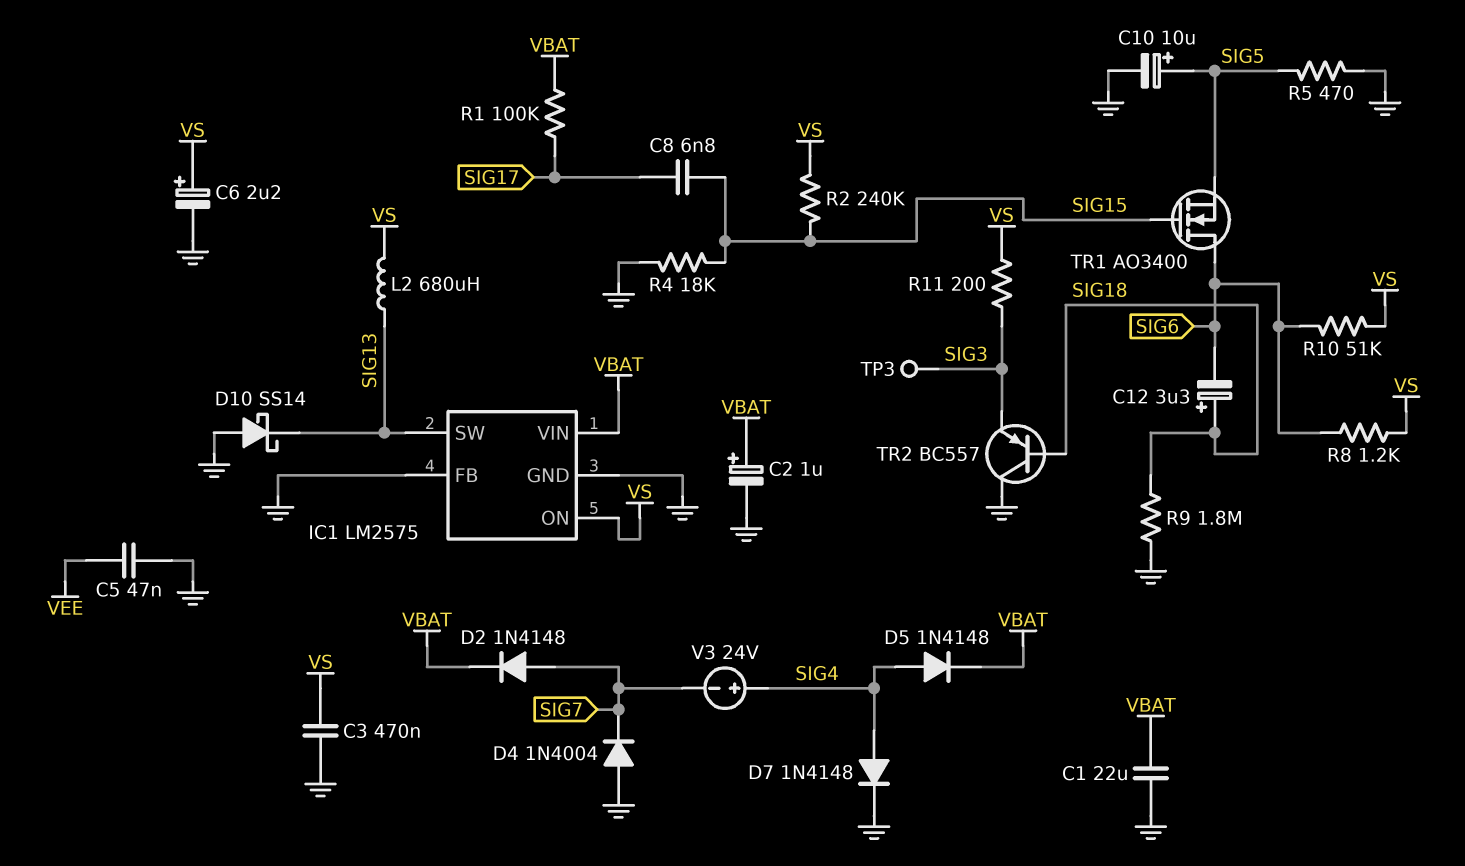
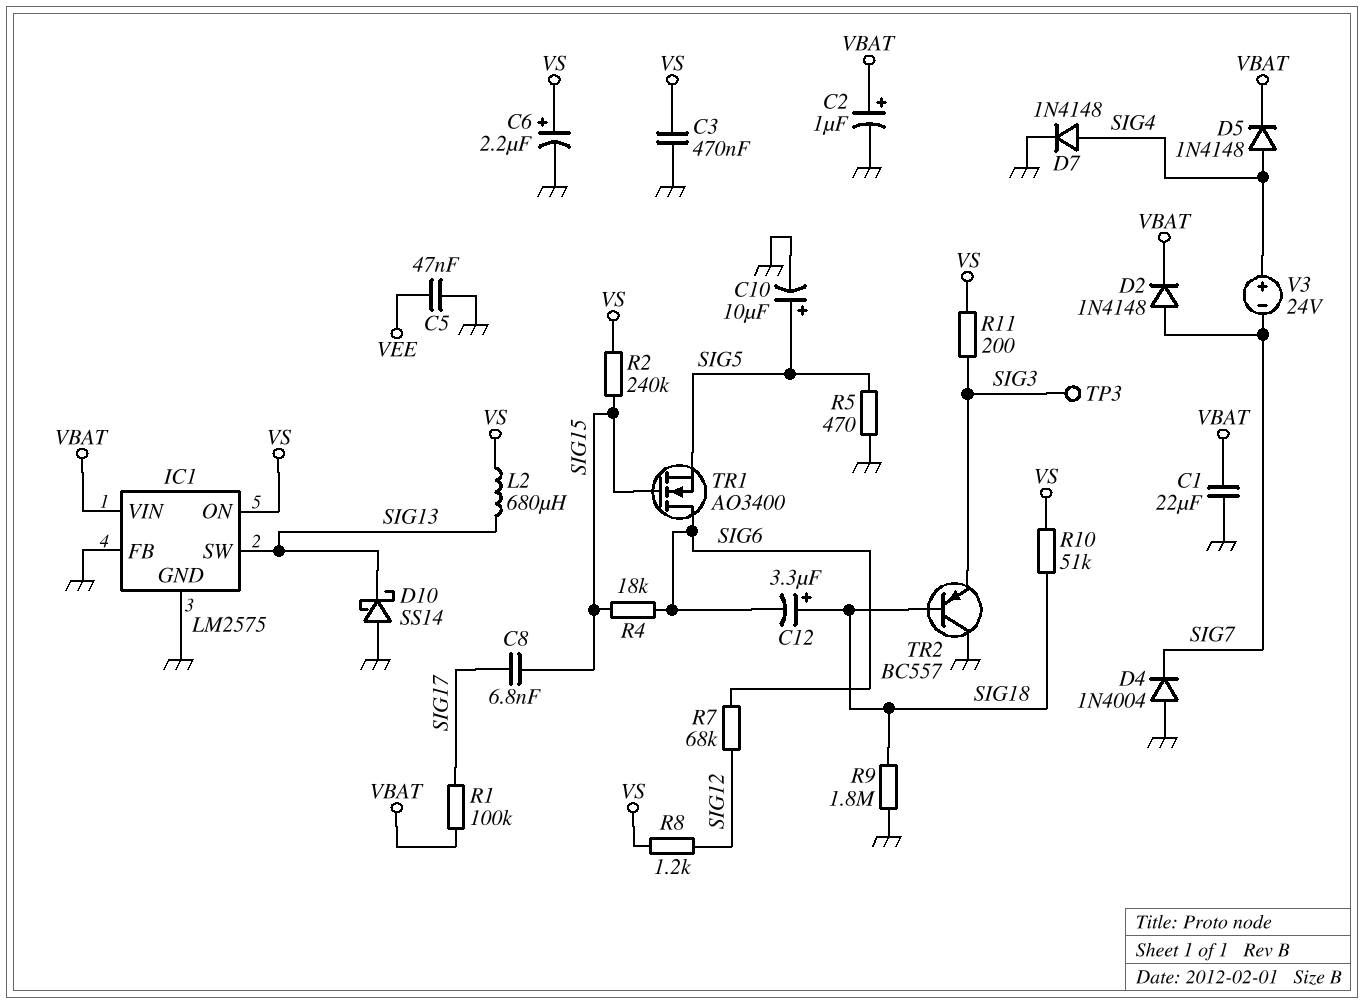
R4: 18k (GND, SIG15) -> 18k (SIG6, SIG15)
R7: none -> 68k (SIG6, SIG12)
R8: 1.2k (SIG6, VS) -> 1.2k (SIG12, VS)
R10: 51k (SIG6, VS) -> 51k (SIG18, VS)

